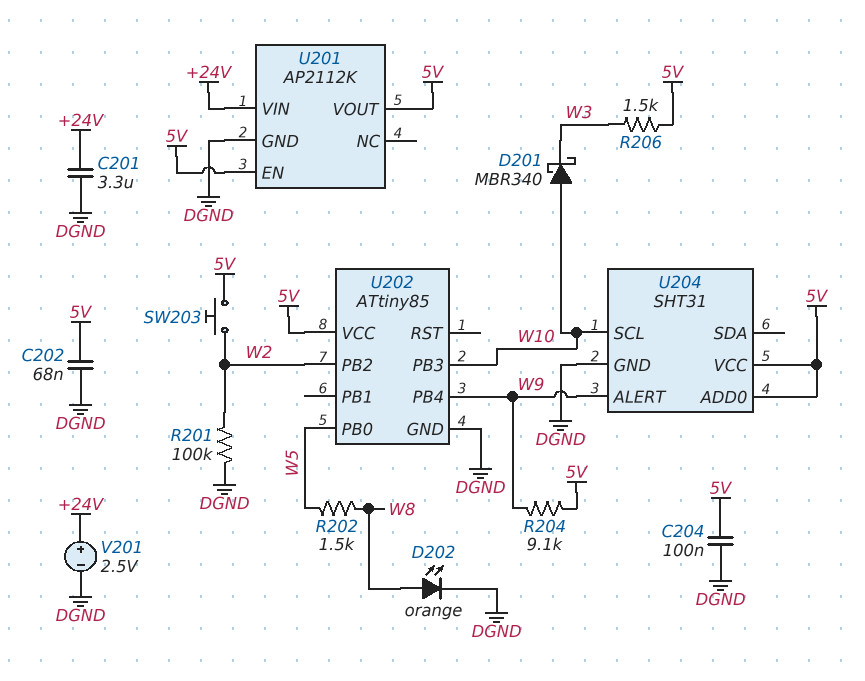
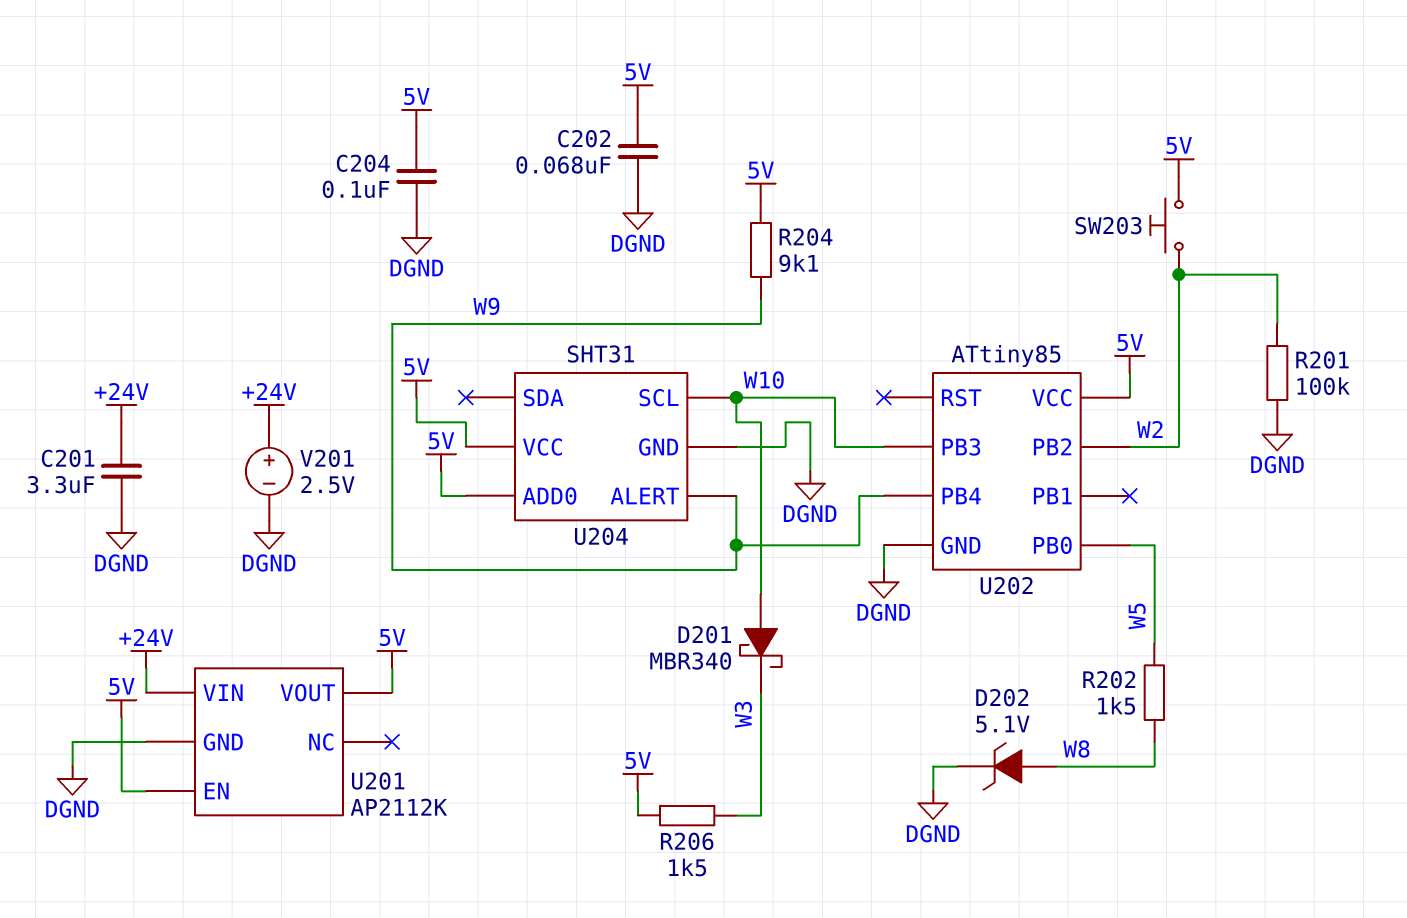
D202: LED orange (A W8, K DGND) -> zener 5.1V (A W8, K DGND)

